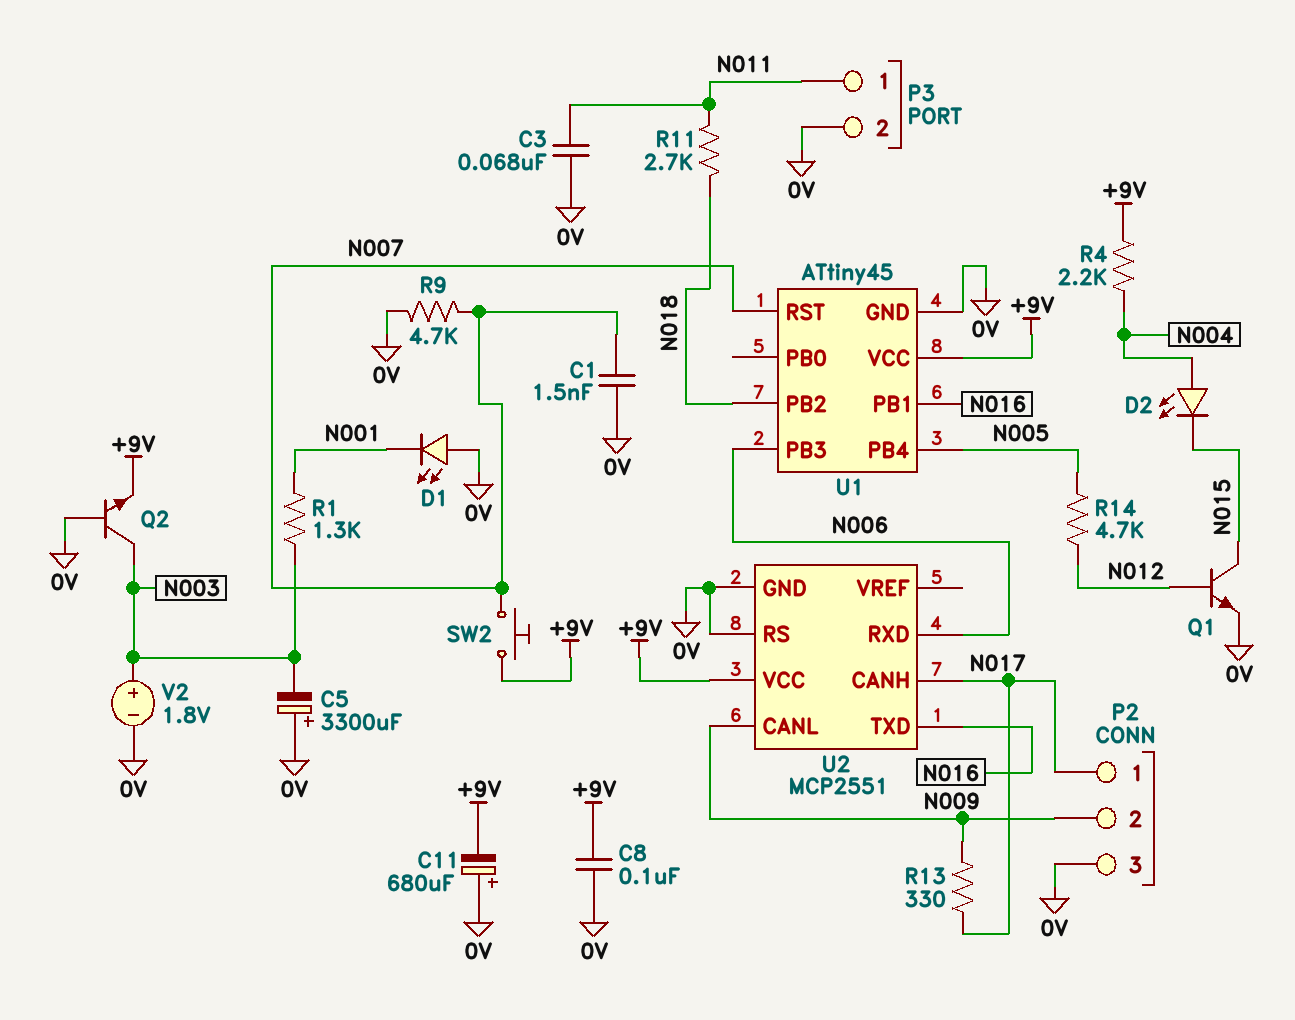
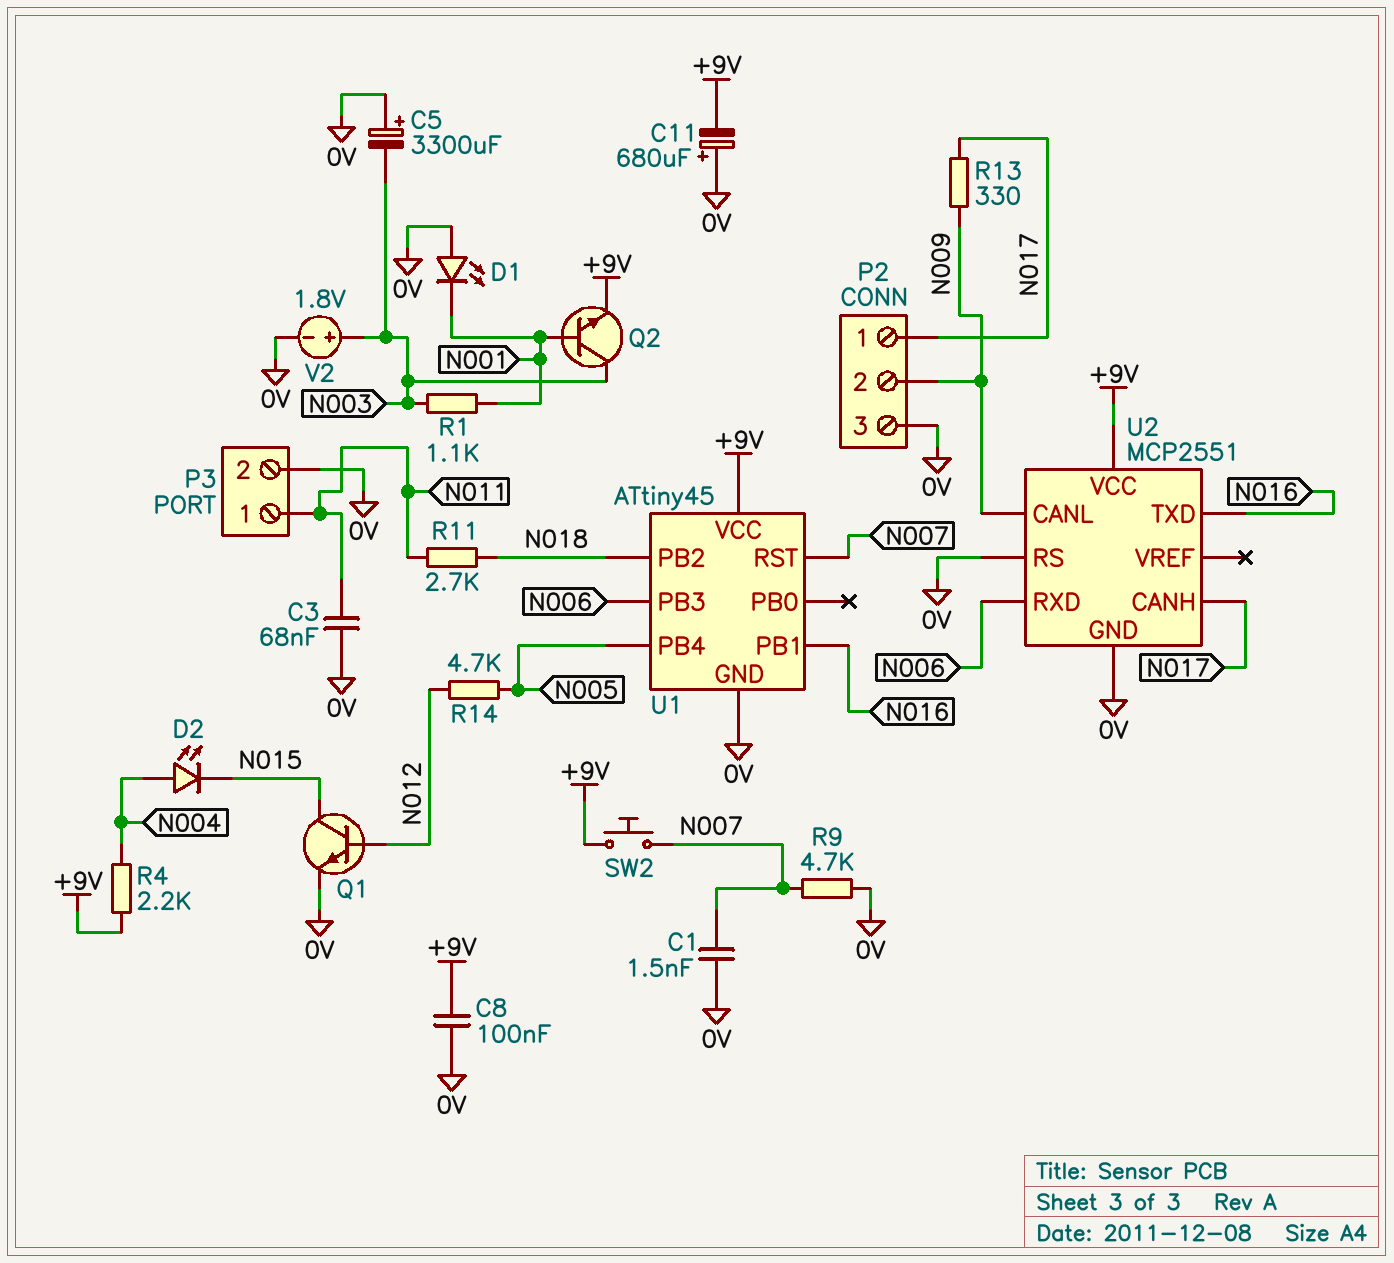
Q2: NPN (B 0V, C N003, E +9V) -> NPN (B N001, C N003, E +9V)
R1: 1.3k (N001, N003) -> 1.1k (N001, N003)

